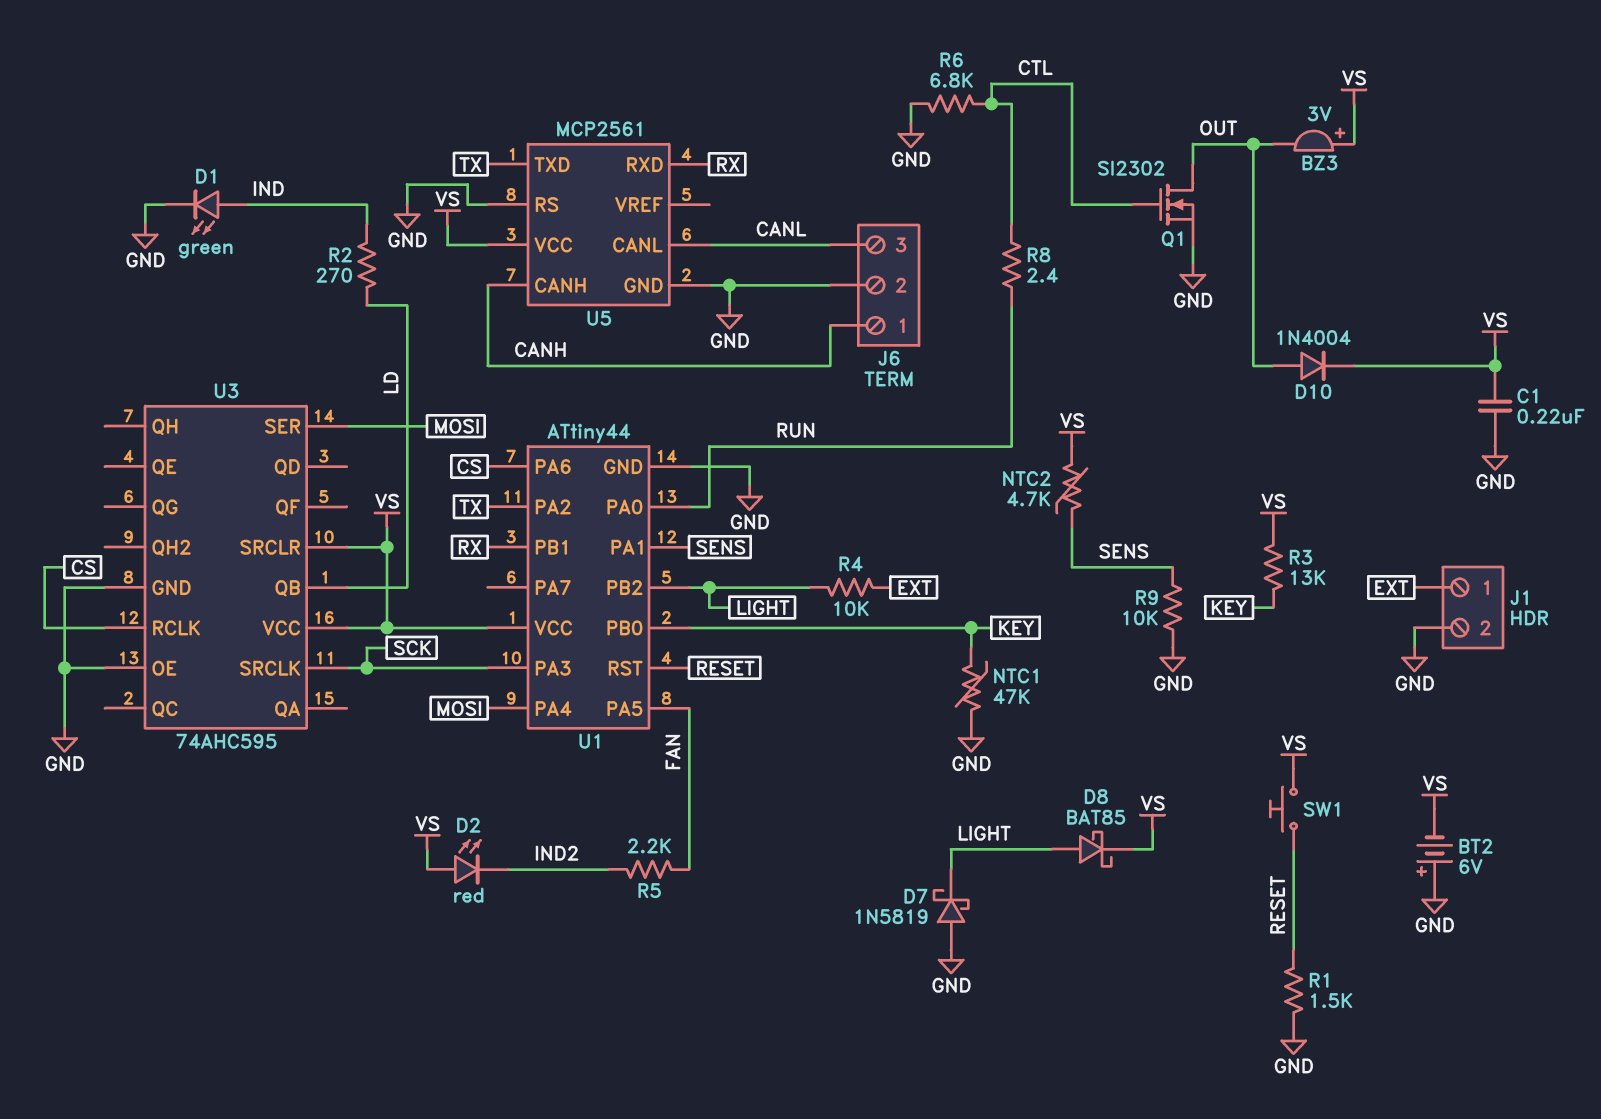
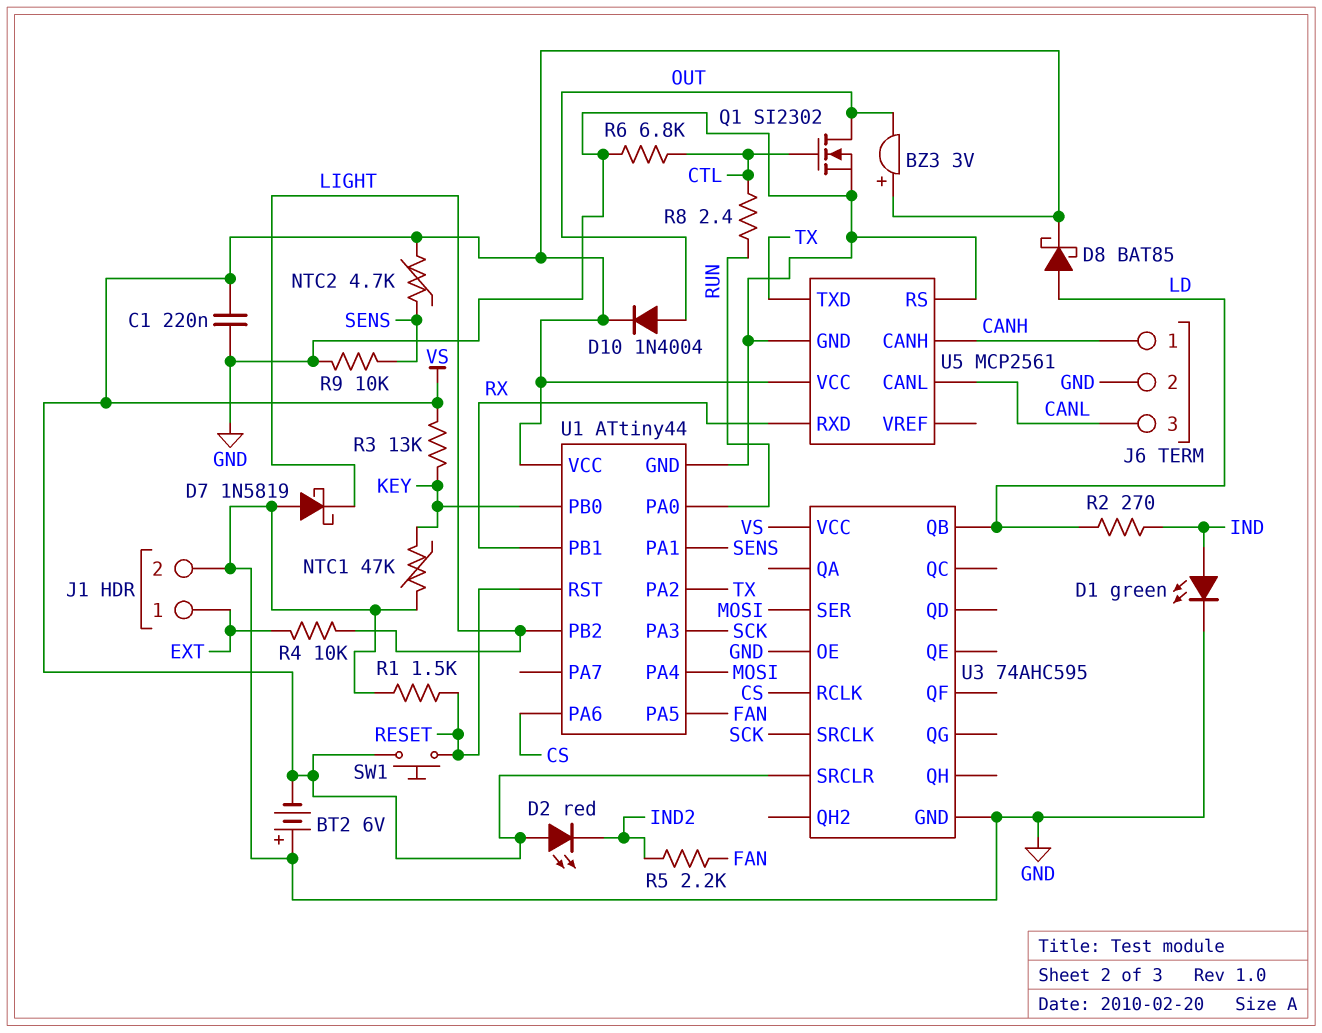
D8: schottky BAT85 (A LIGHT, K VS) -> schottky BAT85 (A LD, K VS)

